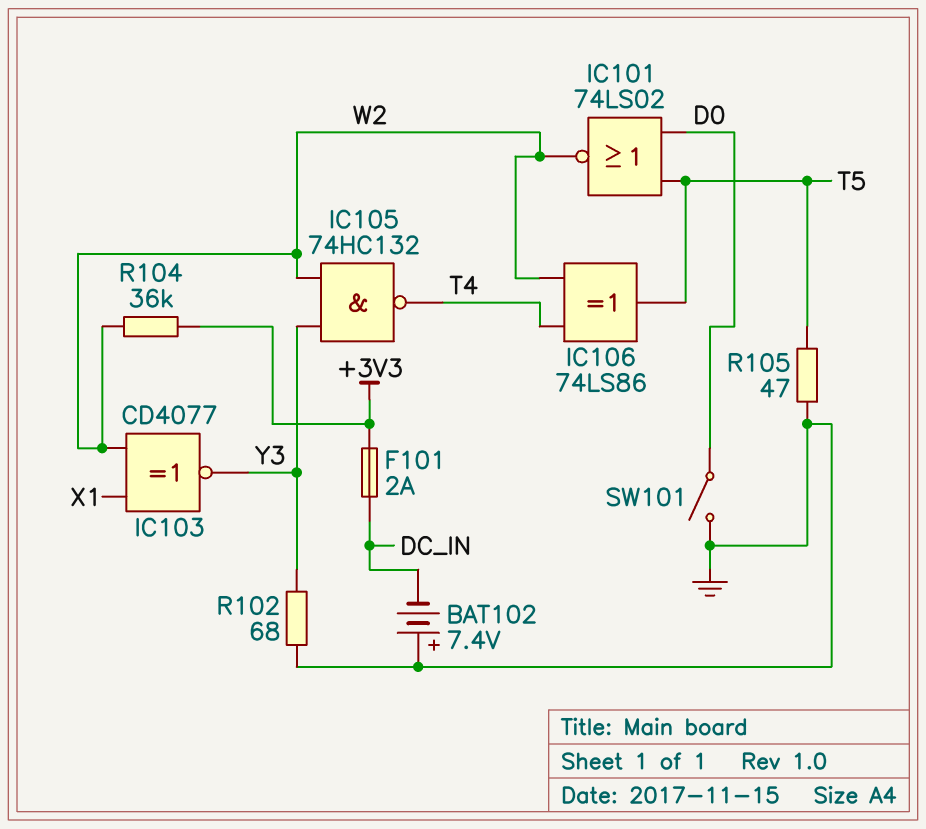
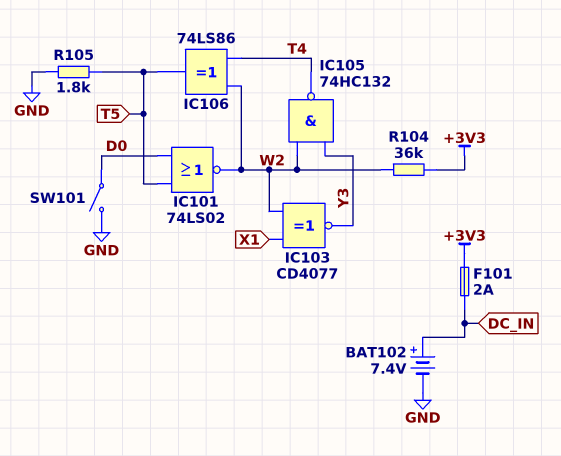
BAT102: 7.4V (plus GND, minus DC_IN) -> 7.4V (plus DC_IN, minus GND)
R102: 68 (GND, Y3) -> none
R105: 47 (GND, T5) -> 1.8k (GND, T5)

